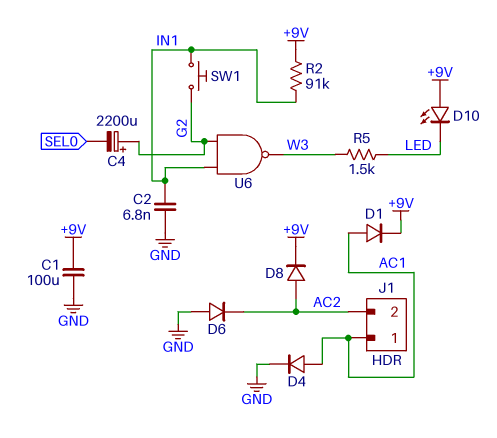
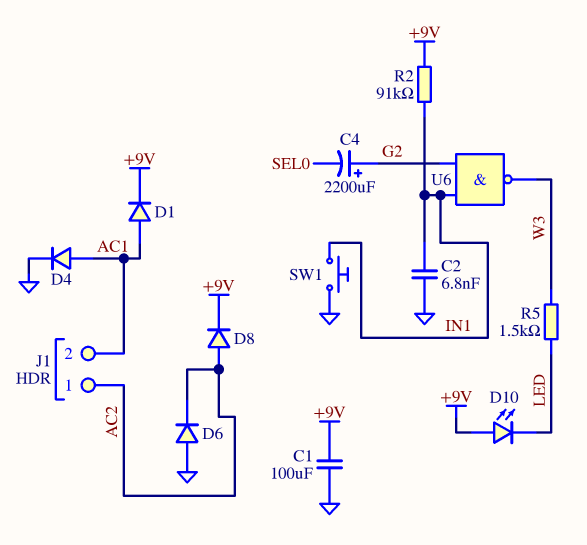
J1 pin 1: AC1 -> AC2
J1 pin 2: AC2 -> AC1
SW1: button (G2, IN1) -> button (GND, IN1)

